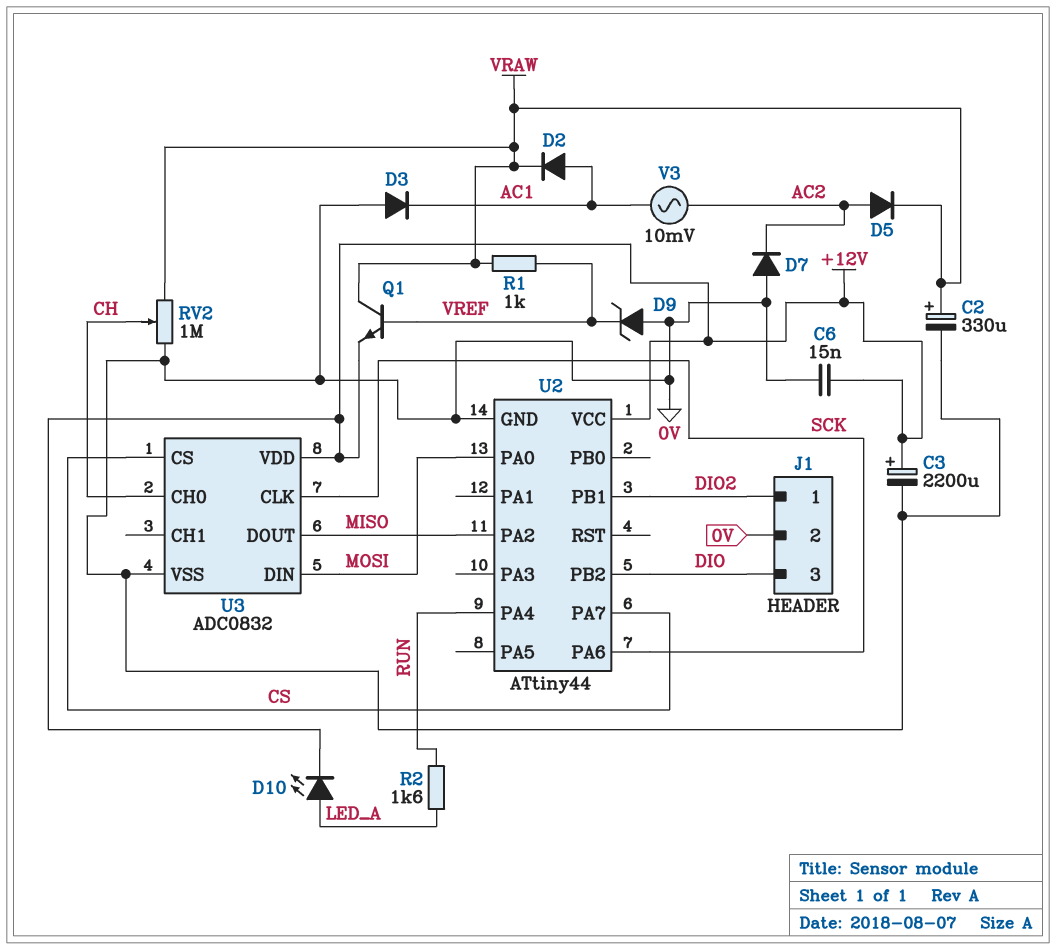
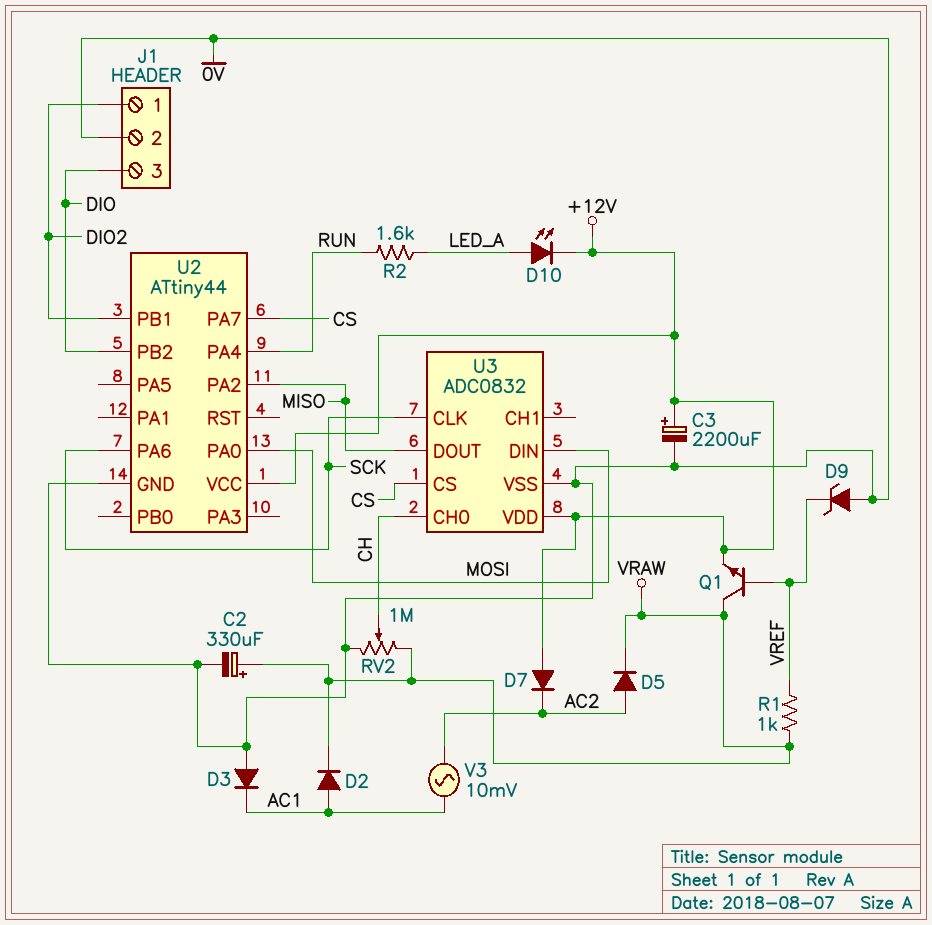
C6: 15nF (+12V, 0V) -> none
D7: diode (A 0V, K AC2) -> diode (A +12V, K AC2)

